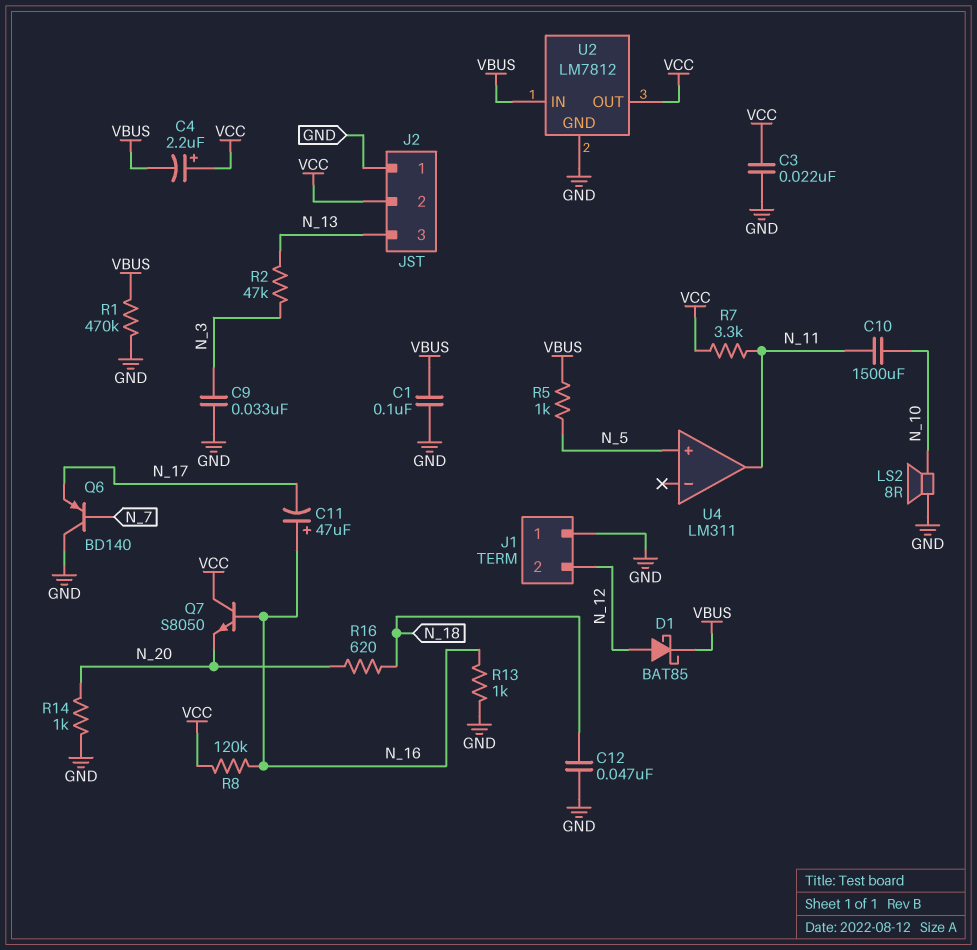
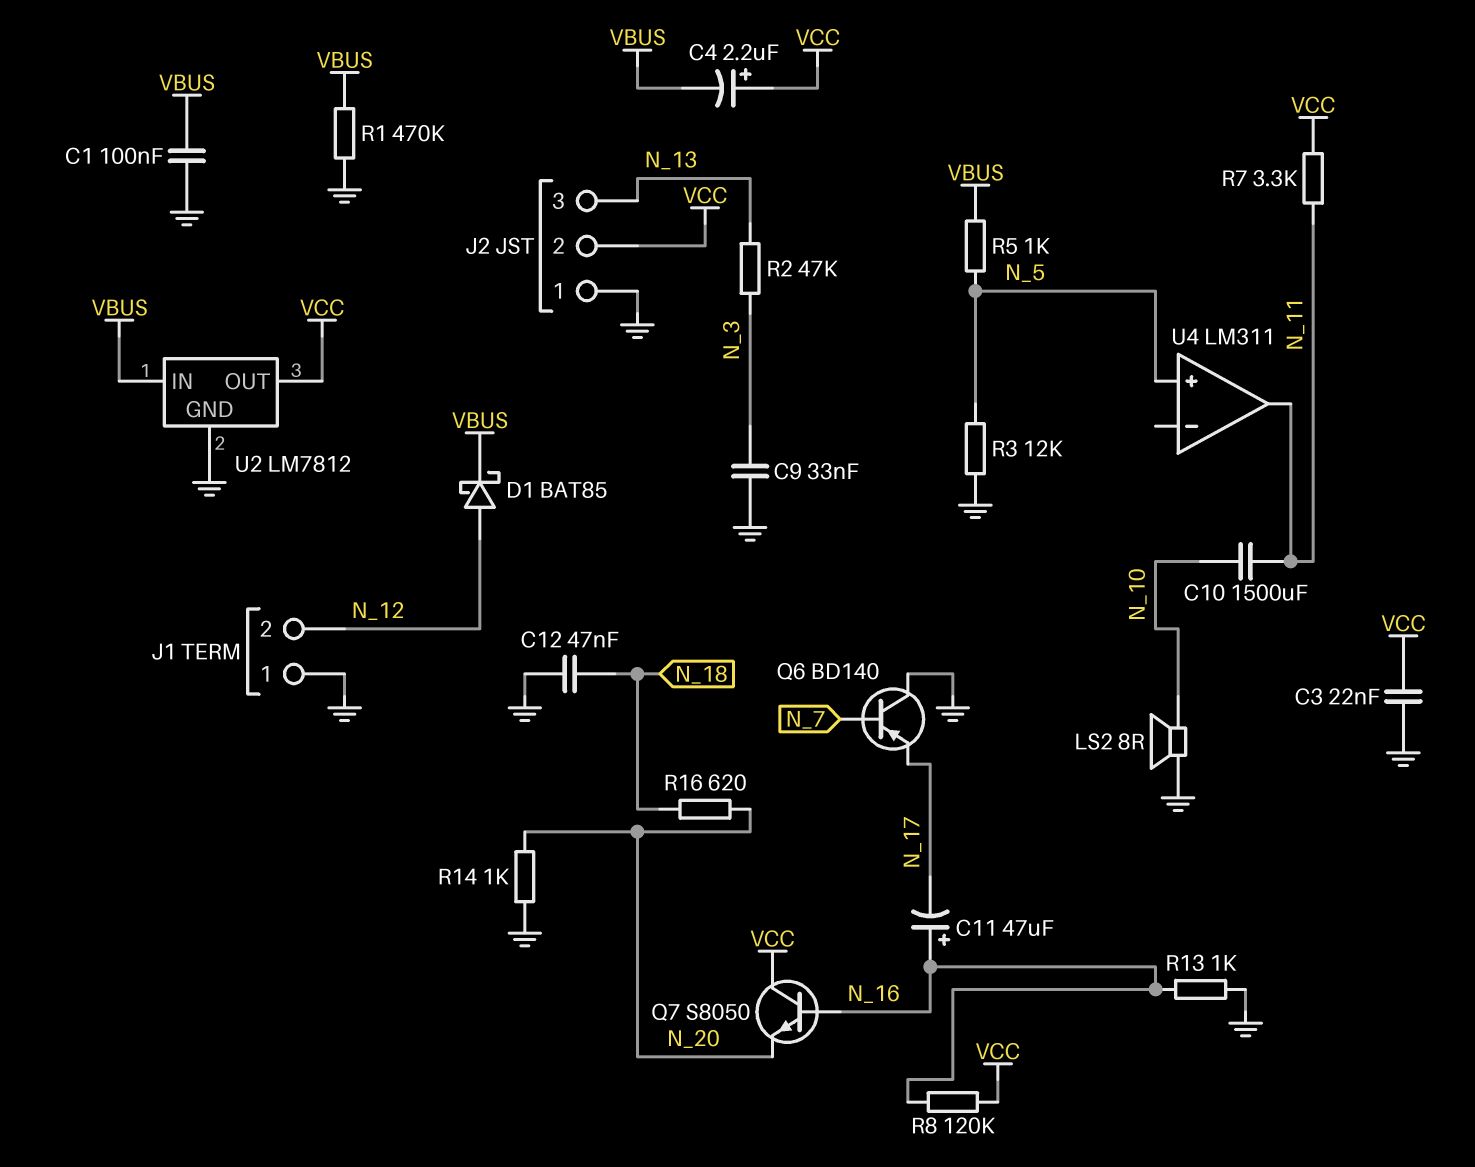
R3: none -> 12k (GND, N_5)

